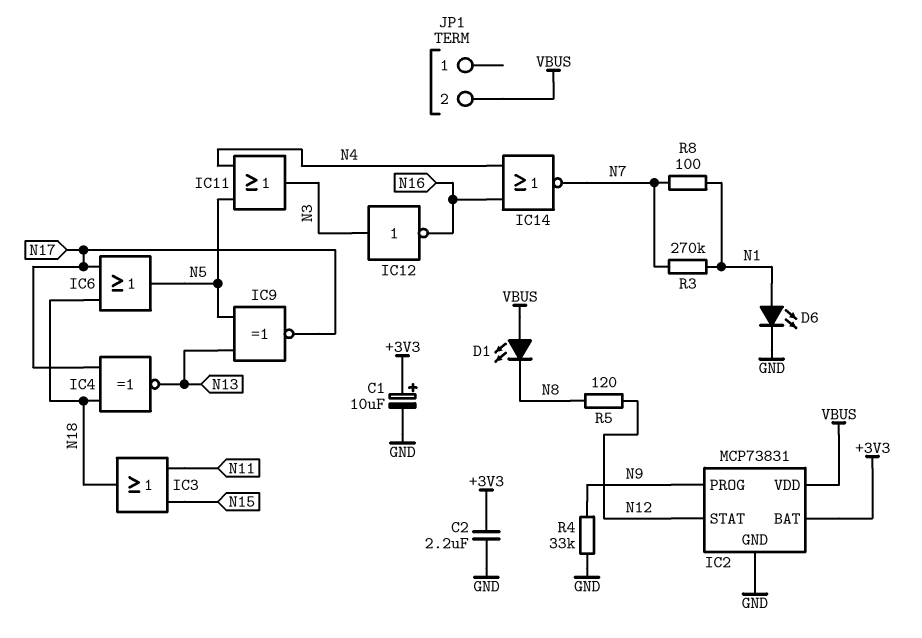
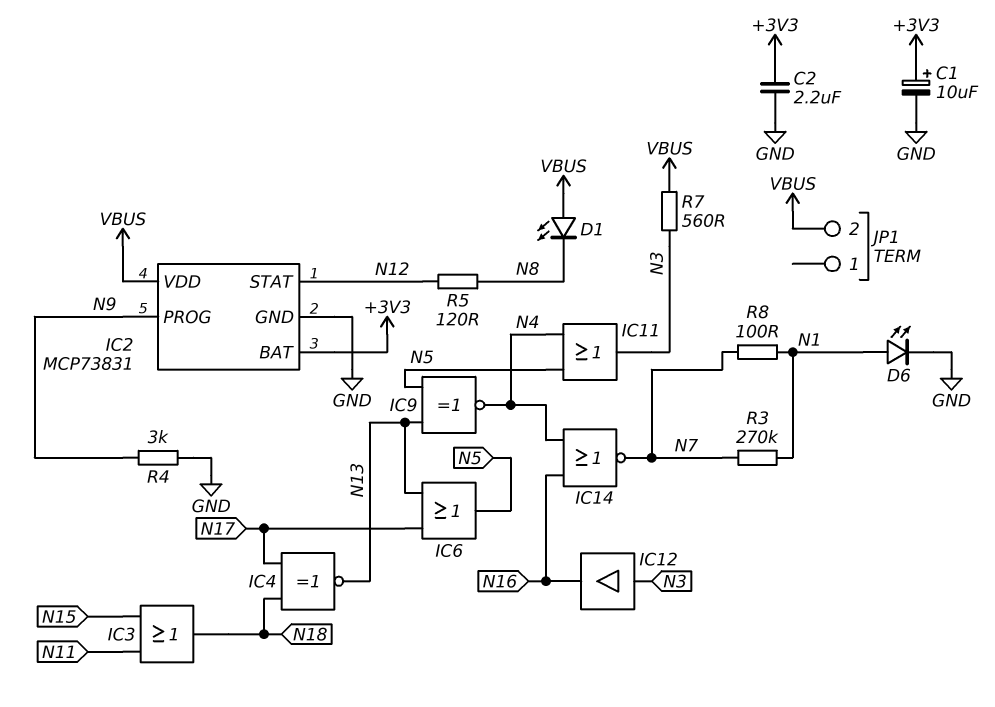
IC6: OR (in N17, in N18, out N5) -> OR (in N13, in N17, out N5)
IC9: XNOR (in N5, in N13, out N17) -> XNOR (in N5, in N13, out N4)
IC12: NOT (in N3, out N16) -> buffer (in N3, out N16)
R4: 33k (GND, N9) -> 3k (GND, N9)
R7: none -> 560 (N3, VBUS)

